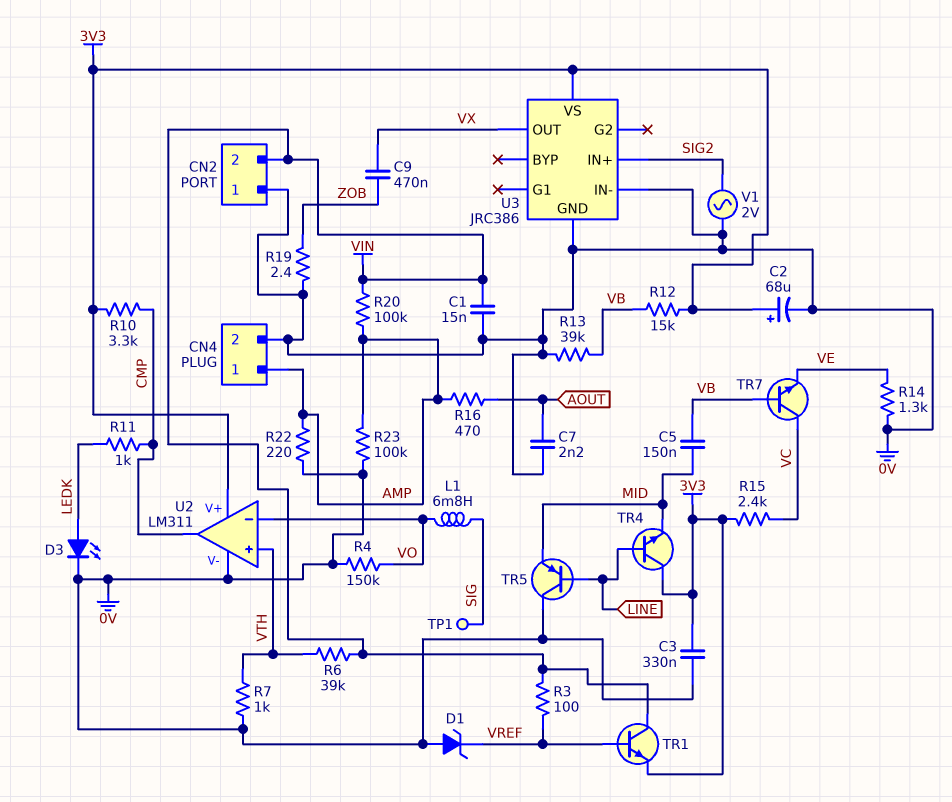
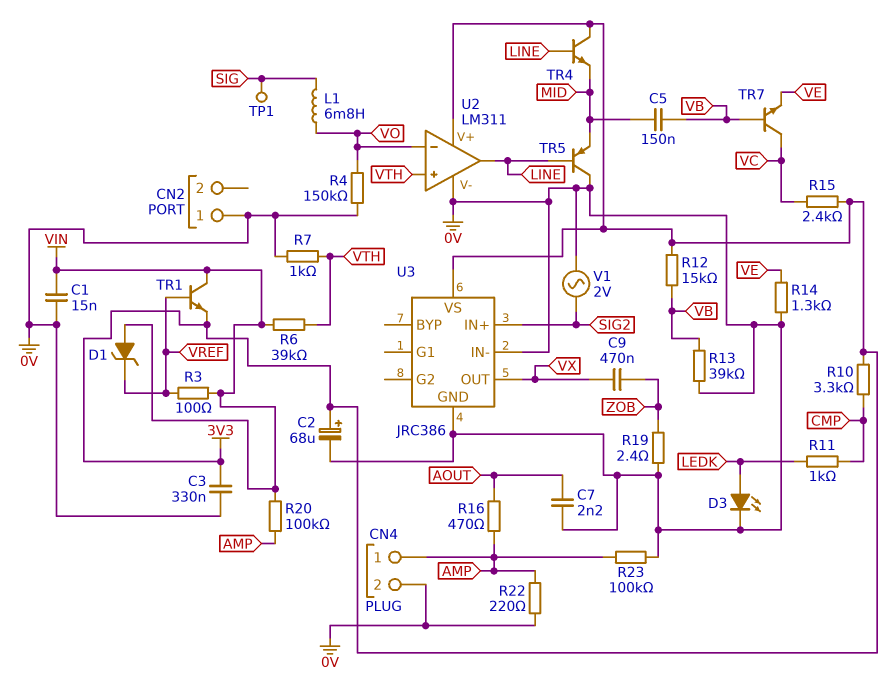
CN2 pin 2: VIN -> none
D1: zener (A 0V, K VREF) -> zener (A VIN, K VREF)
U2 pin out: CMP -> LINE

